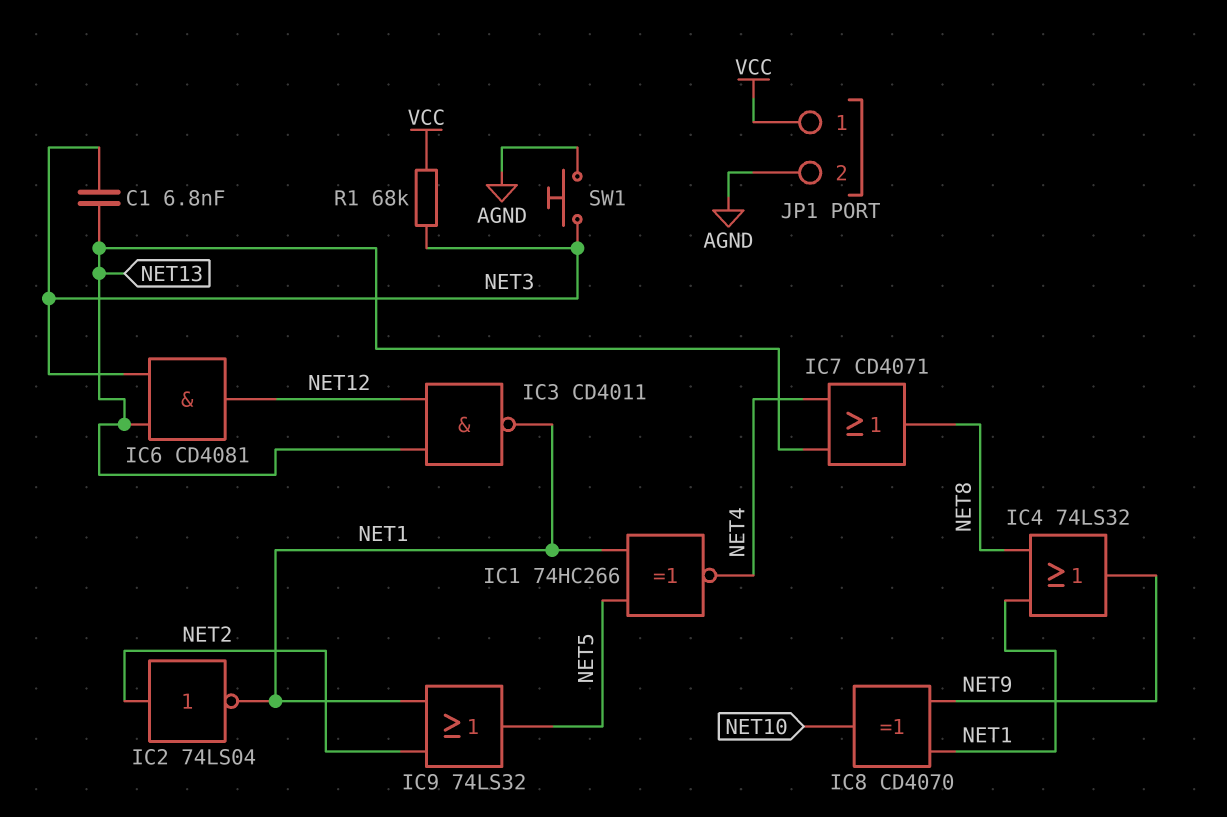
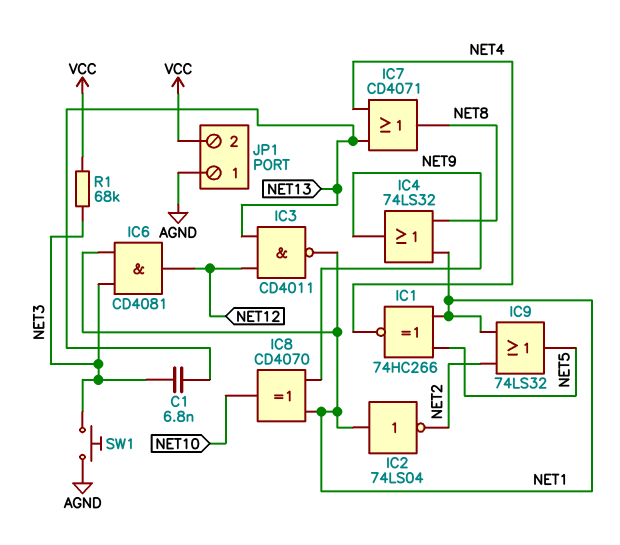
IC2: NOT 74LS04 (in NET2, out NET1) -> NOT 74LS04 (in NET1, out NET2)
IC6: AND CD4081 (in NET3, in NET13, out NET12) -> AND CD4081 (in NET1, in NET3, out NET12)
JP1 pin 1: VCC -> AGND
JP1 pin 2: AGND -> VCC

